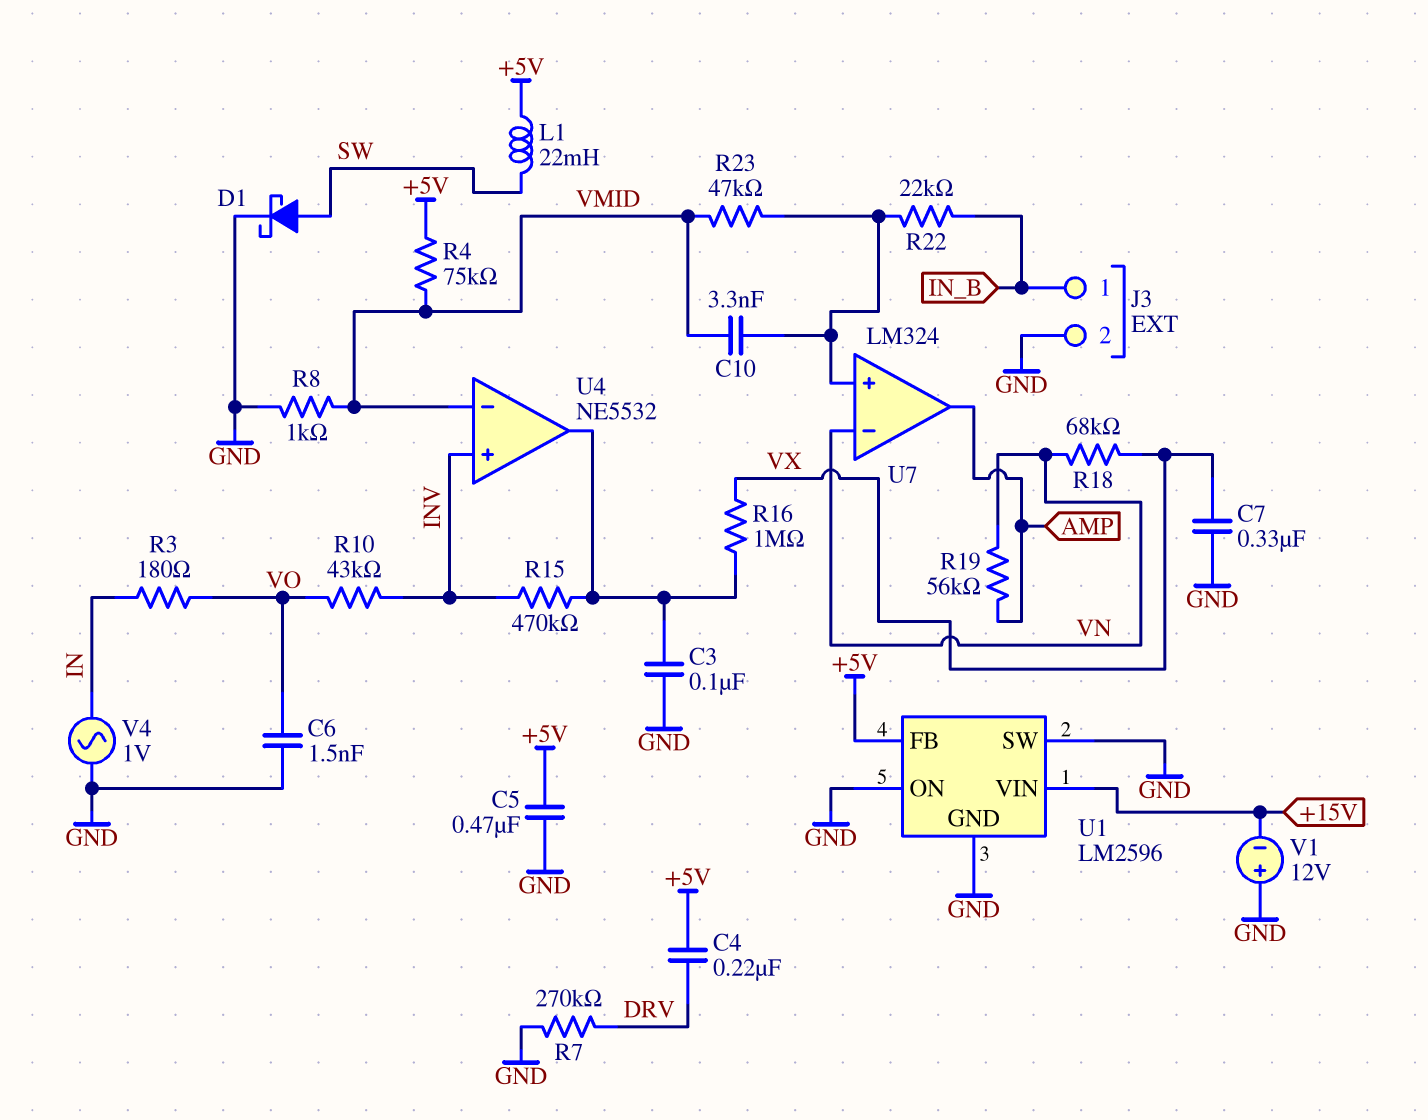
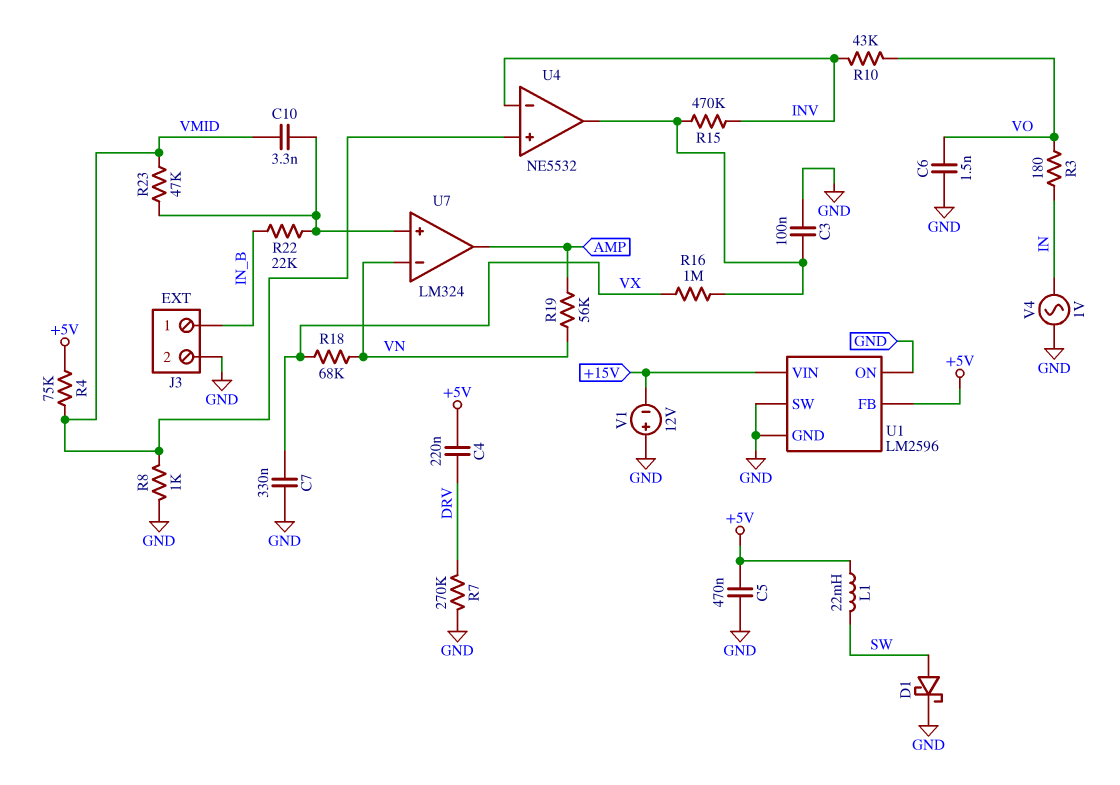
U4 pin in+: INV -> VMID
U4 pin in-: VMID -> INV

